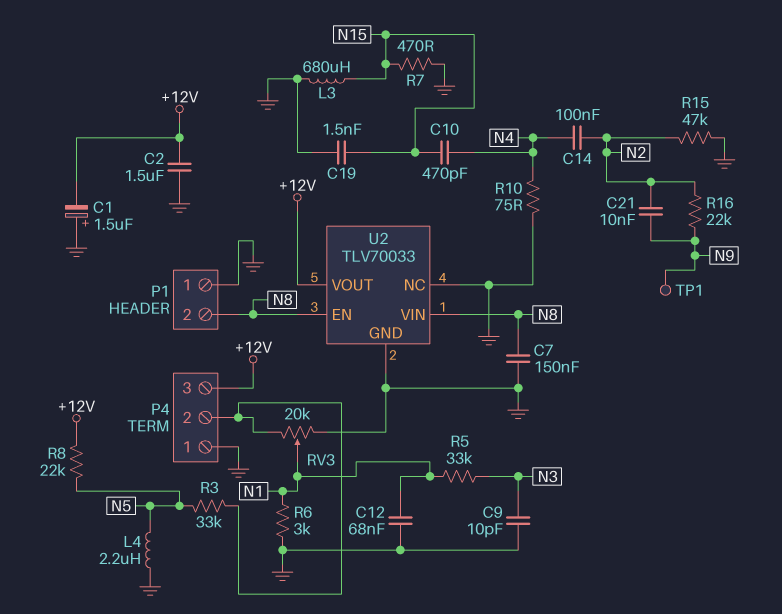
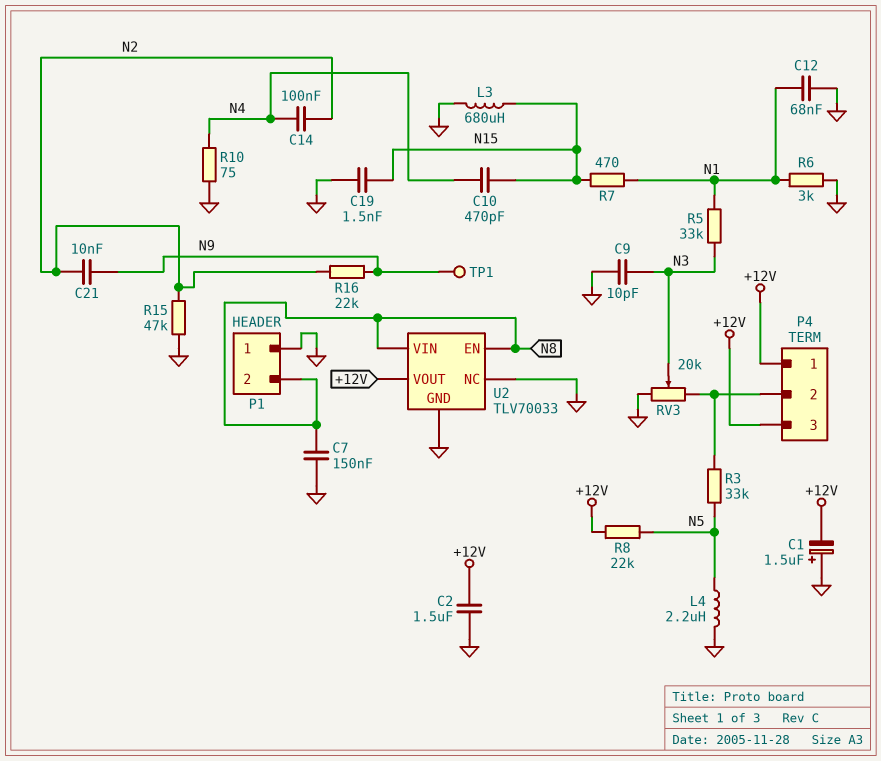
P4 pin 1: GND -> +12V
R7: 470 (GND, N15) -> 470 (N1, N15)
RV3: 20k (GND, P4/2, wiper N1) -> 20k (GND, P4/2, wiper N3)

